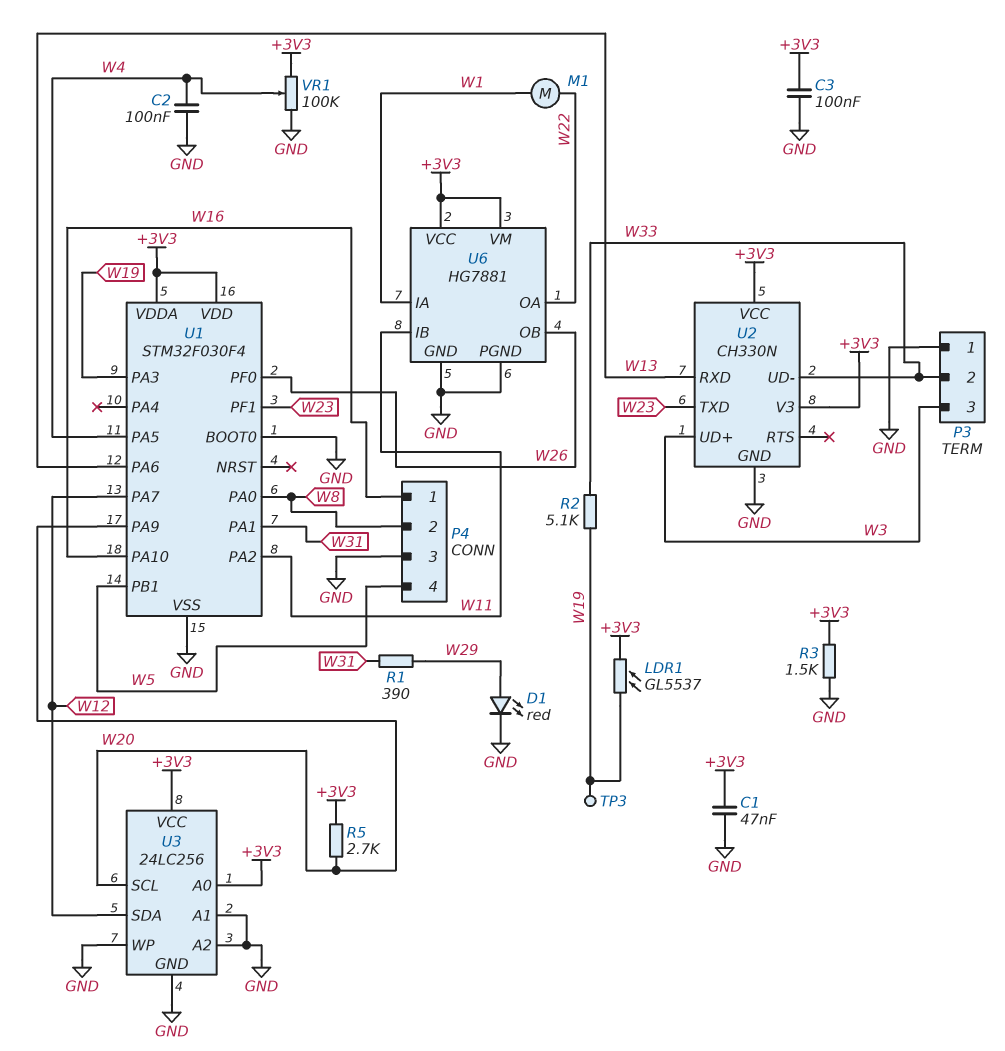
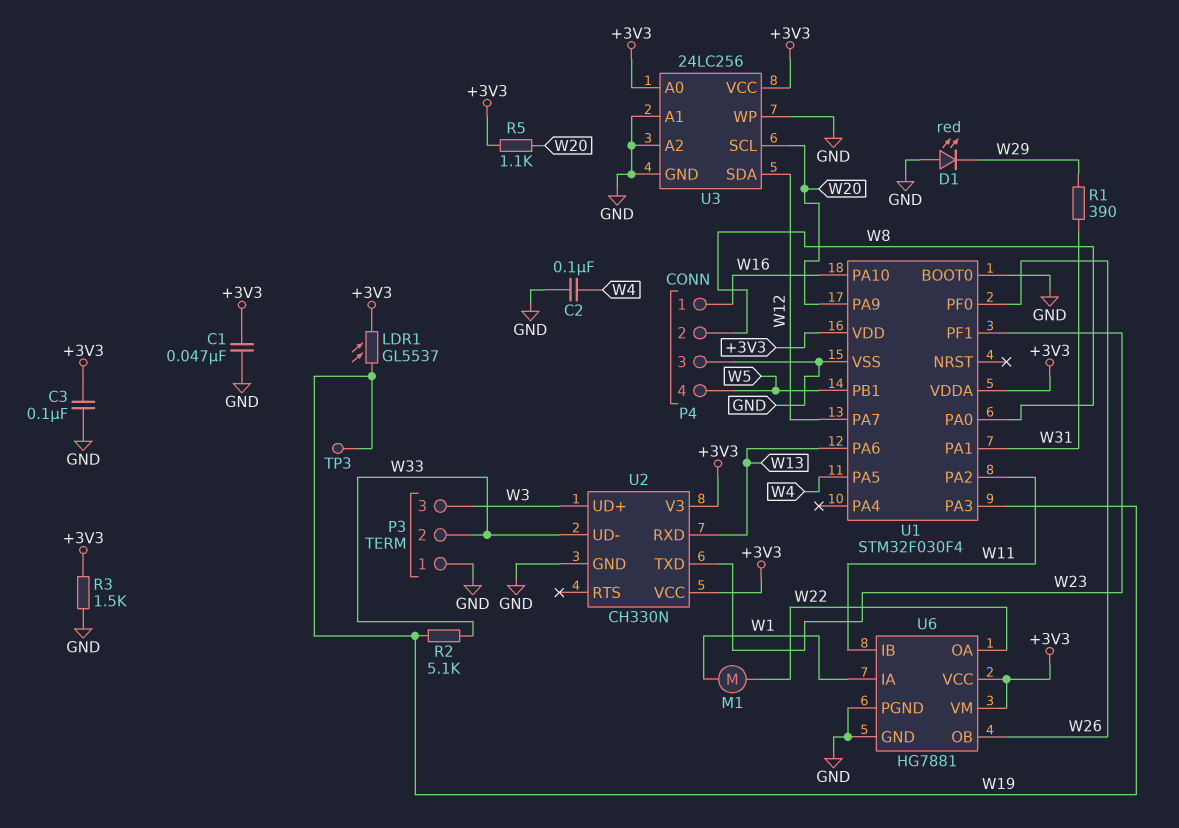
D1: LED red (A W29, K GND) -> LED red (A GND, K W29)
R5: 2.7k (+3V3, W20) -> 1.1k (+3V3, W20)
VR1: 100k (+3V3, GND, wiper W4) -> none

